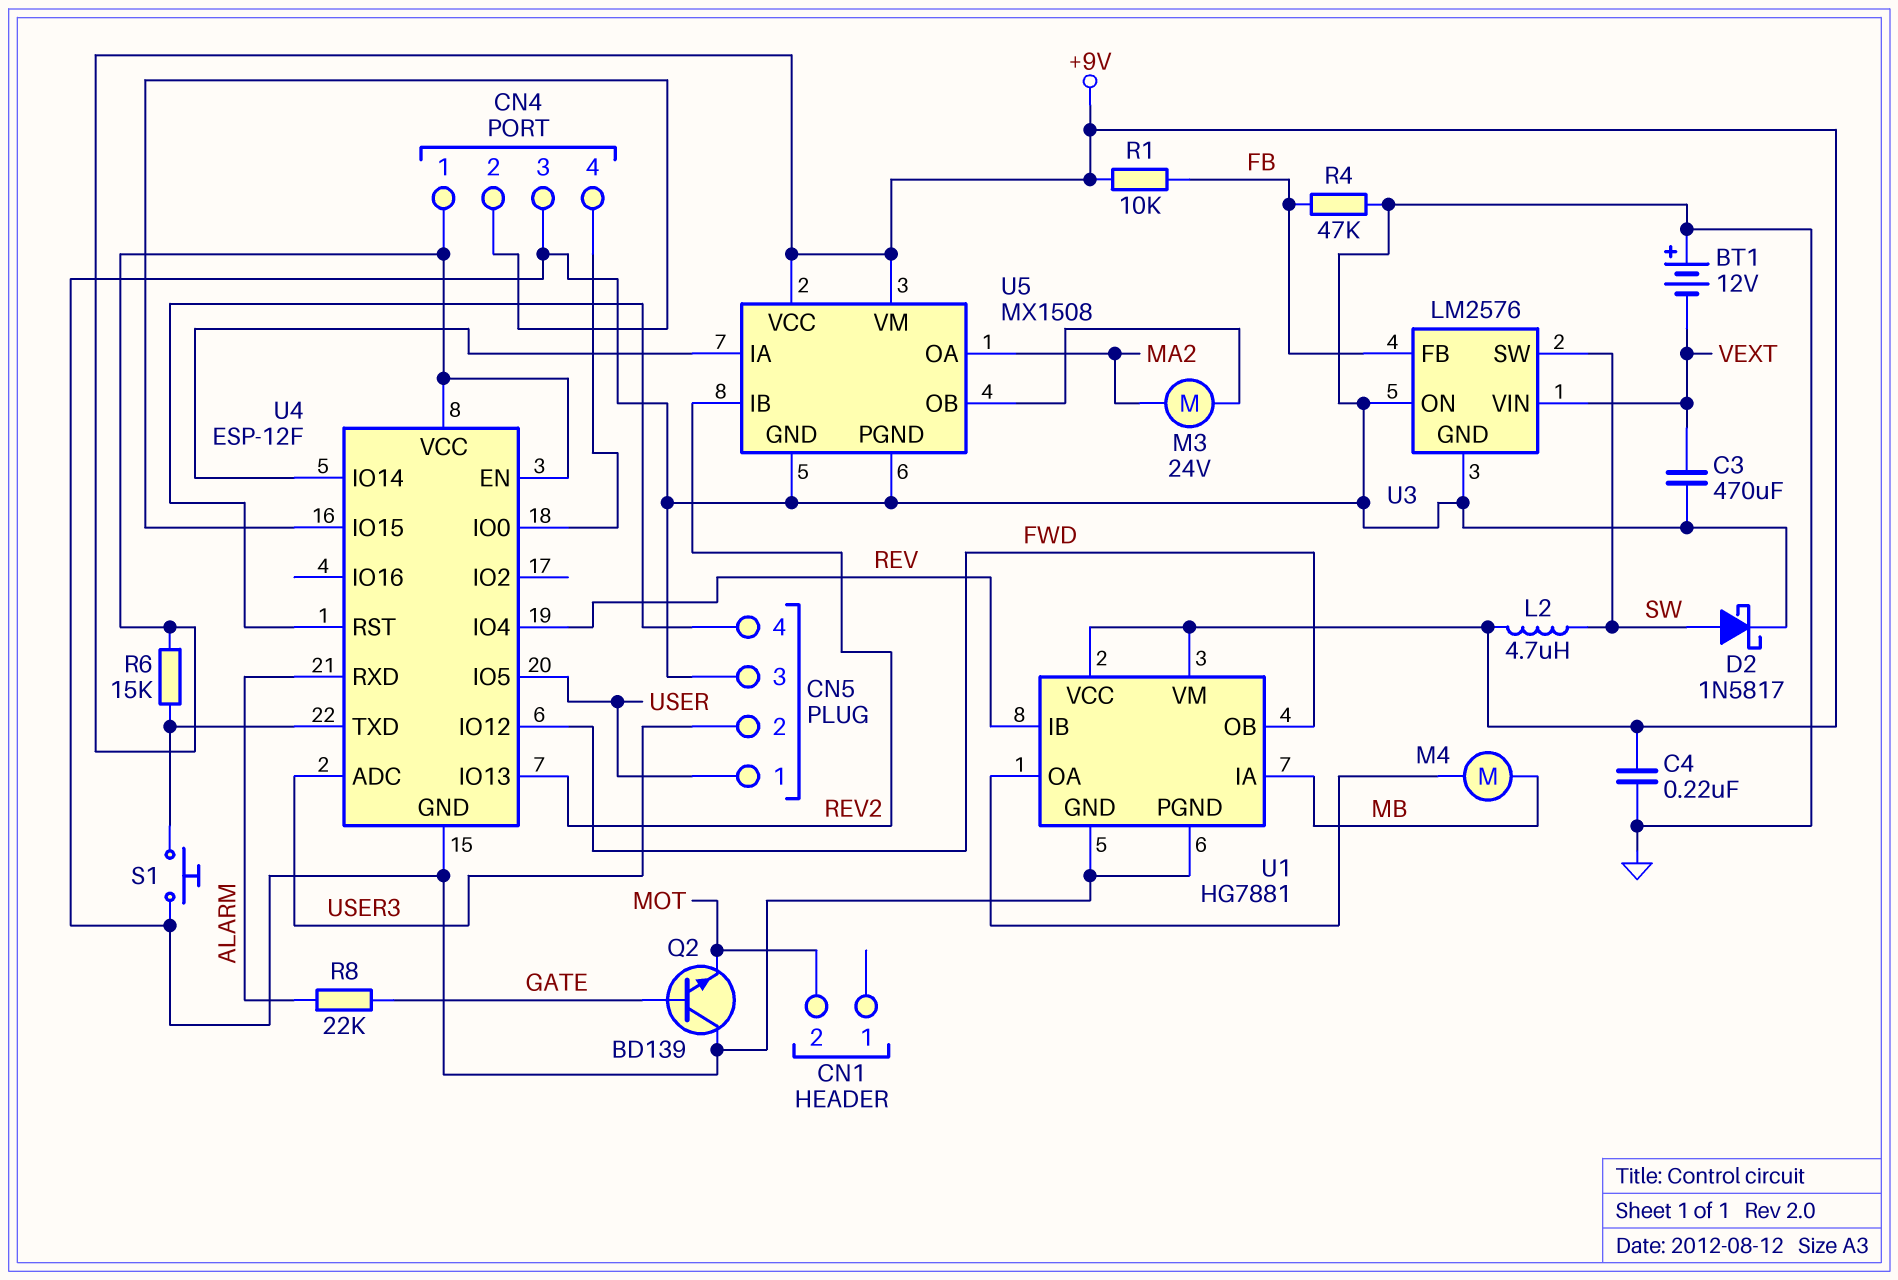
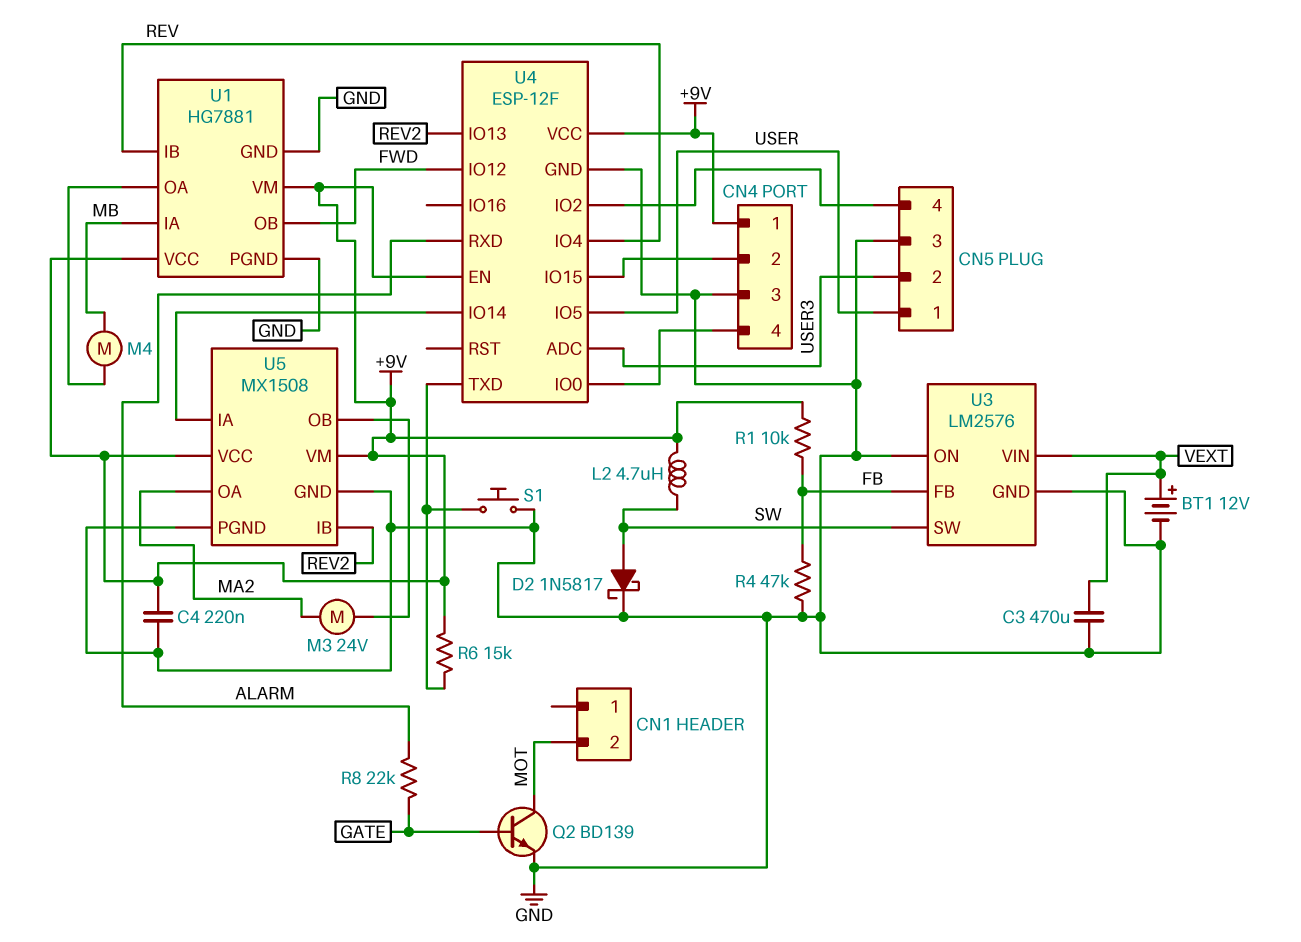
BT1: 12V (plus GND, minus VEXT) -> 12V (plus VEXT, minus GND)
Q2: NPN BD139 (B GATE, C GND, E MOT) -> NPN BD139 (B GATE, C MOT, E GND)
U4 pin IO2: none -> CN5/4
U4 pin RST: CN5/4 -> none

